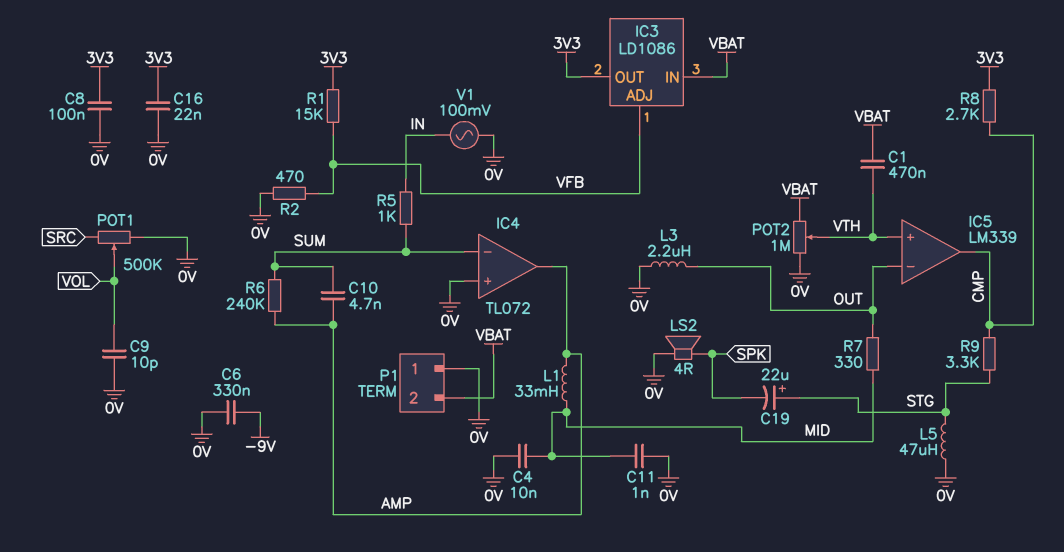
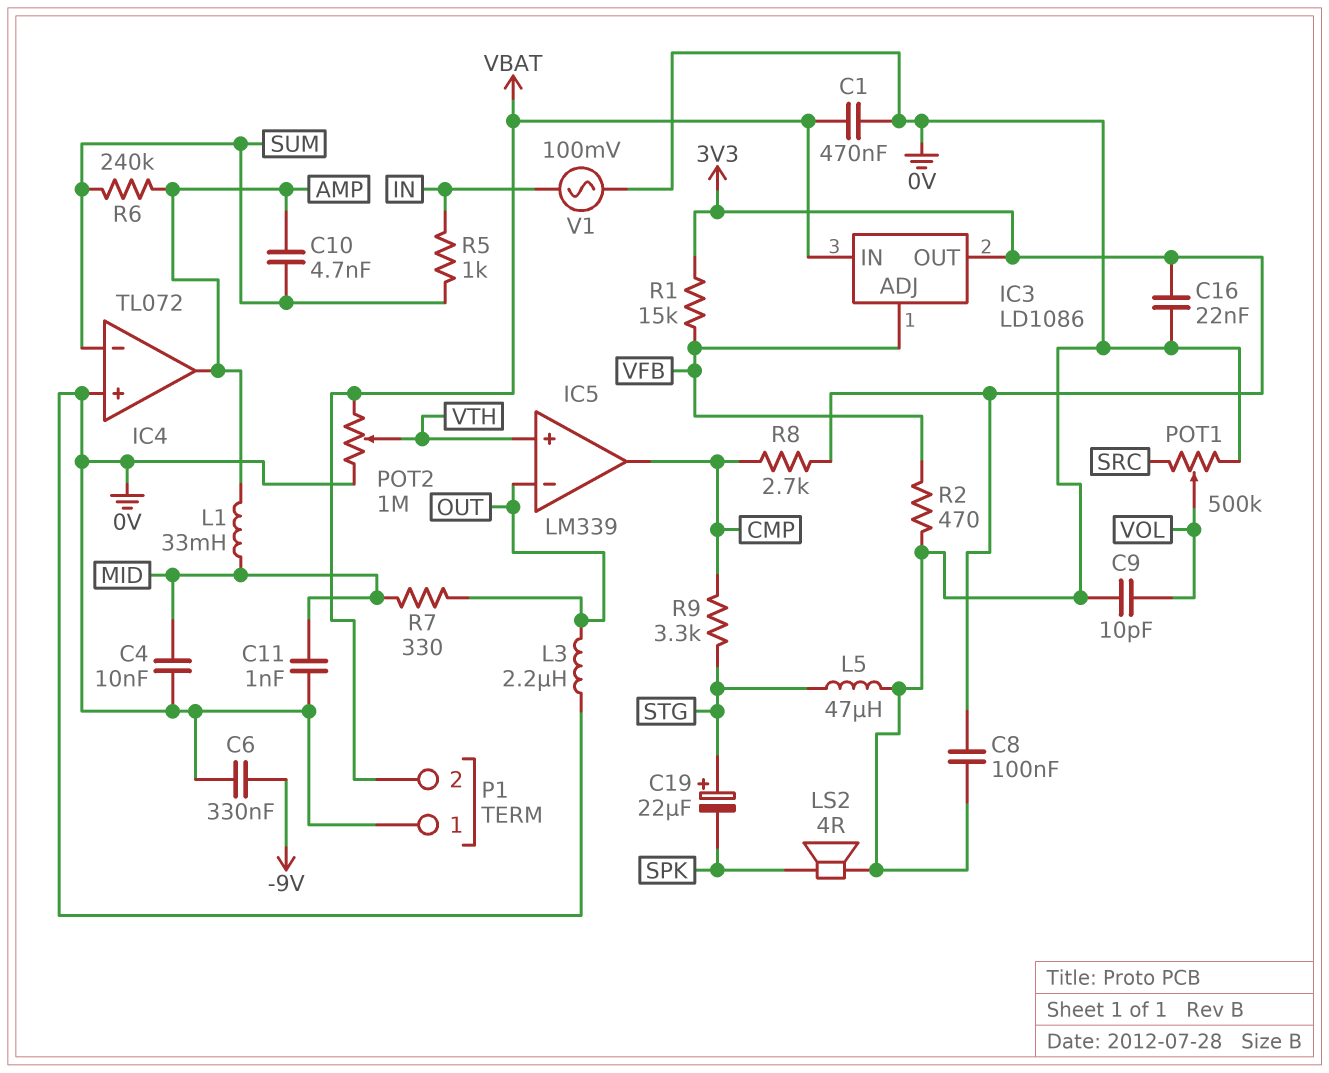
C1: 470nF (VBAT, VTH) -> 470nF (0V, VBAT)

